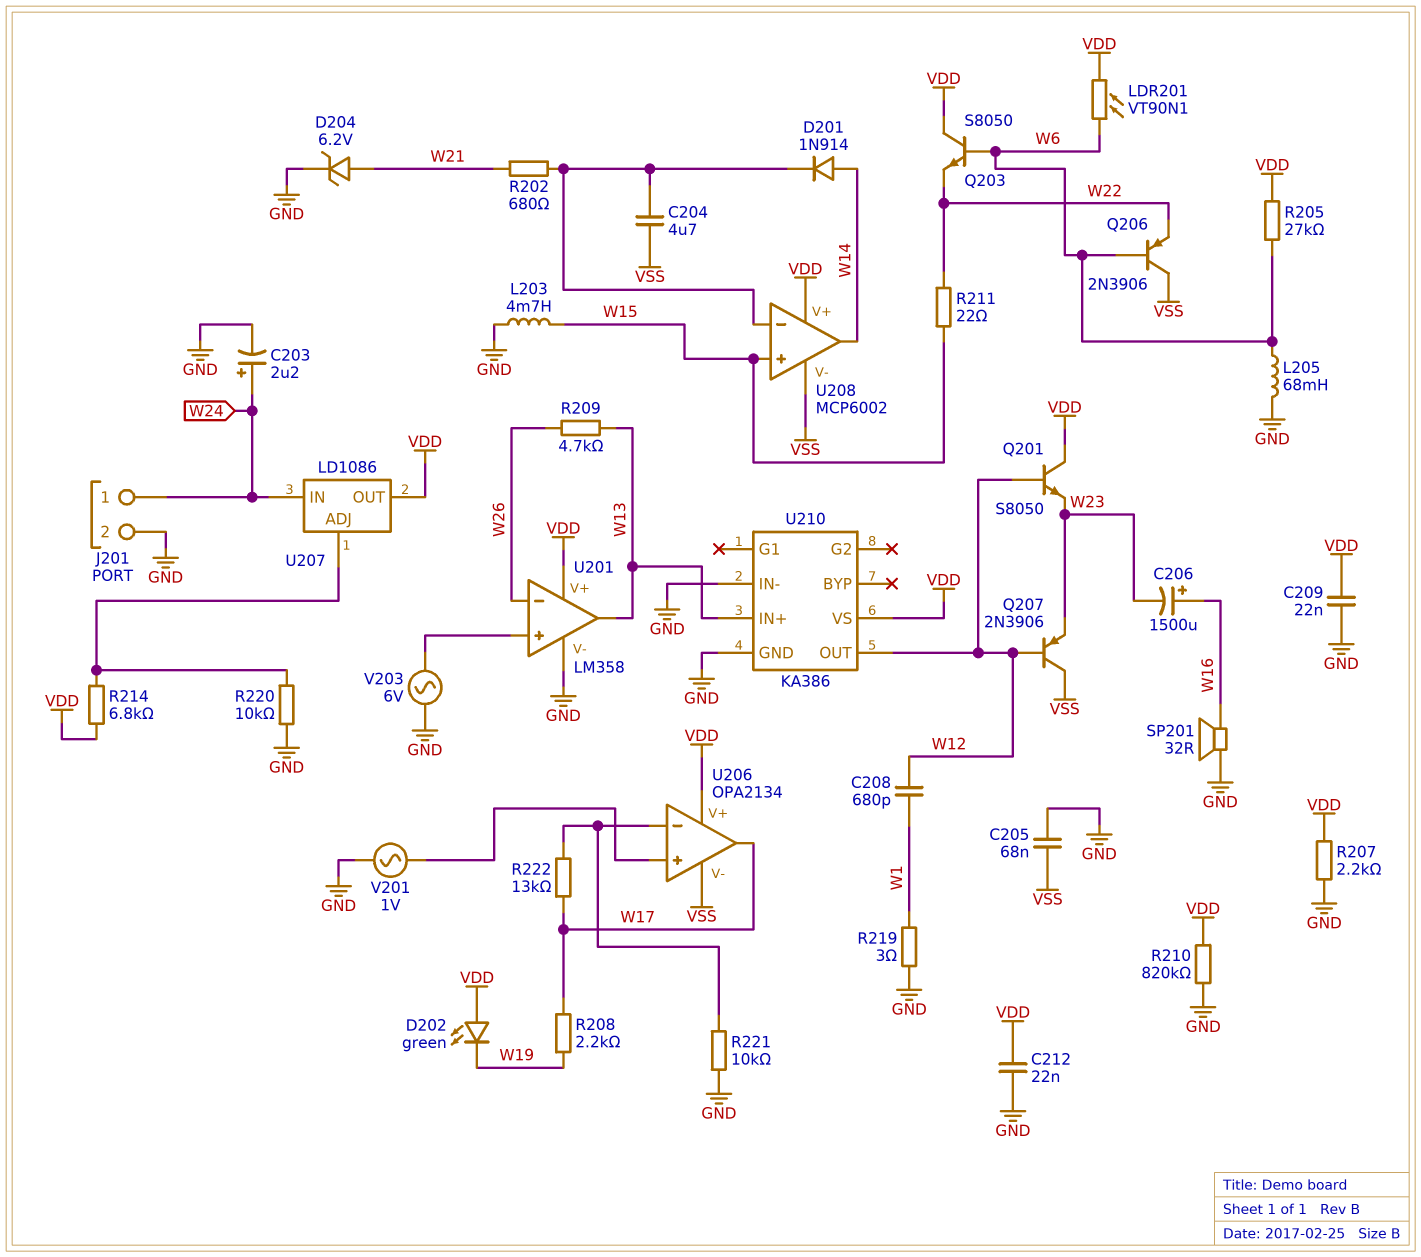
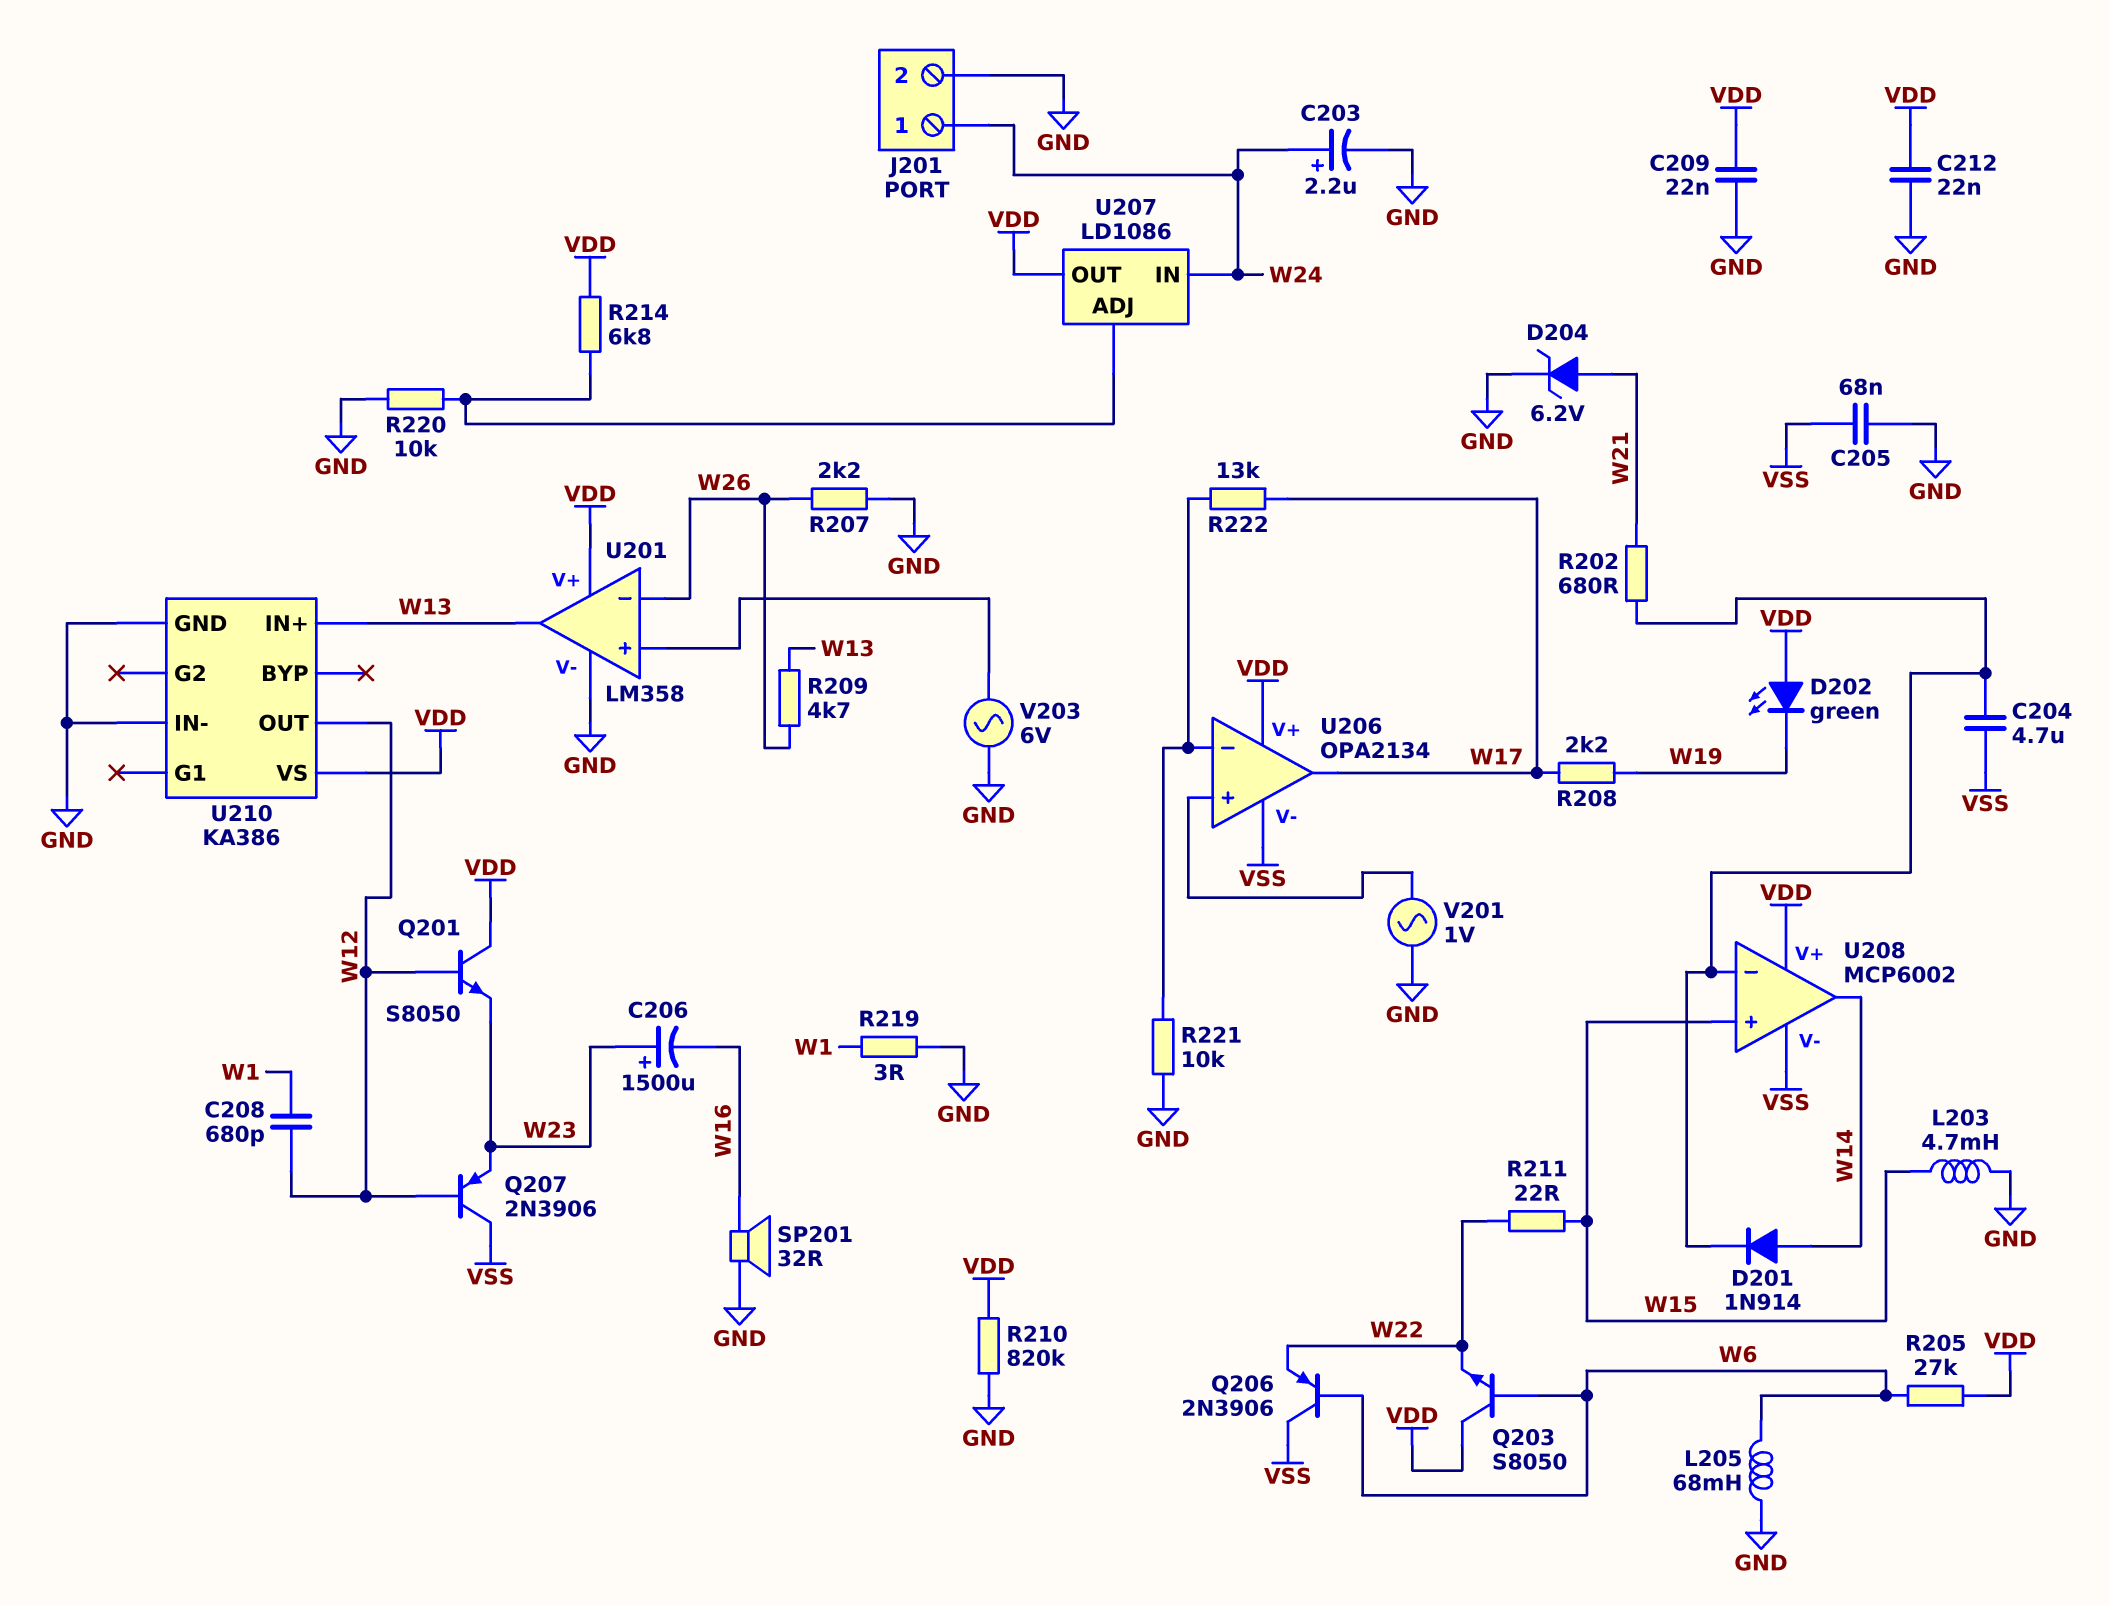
C206: 1500uF (plus W16, minus W23) -> 1500uF (plus W23, minus W16)
LDR201: VT90N1 (VDD, W6) -> none
R207: 2.2k (GND, VDD) -> 2.2k (GND, W26)

